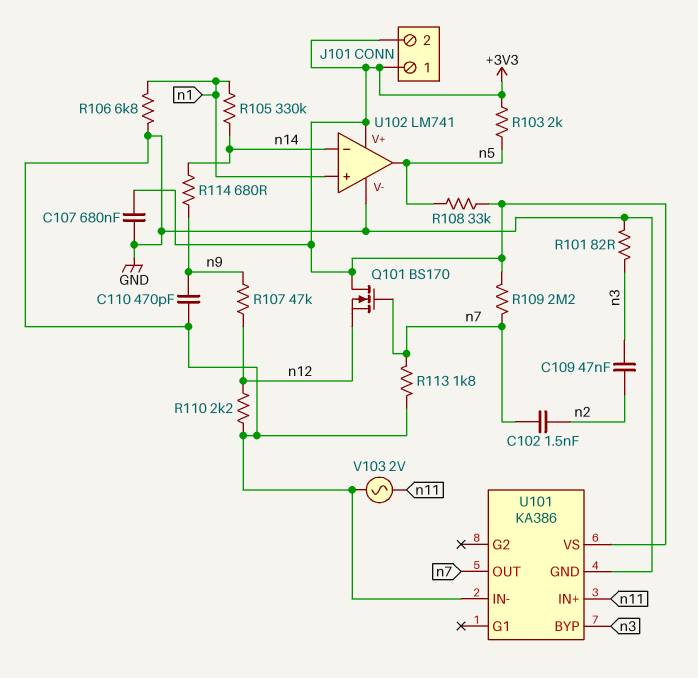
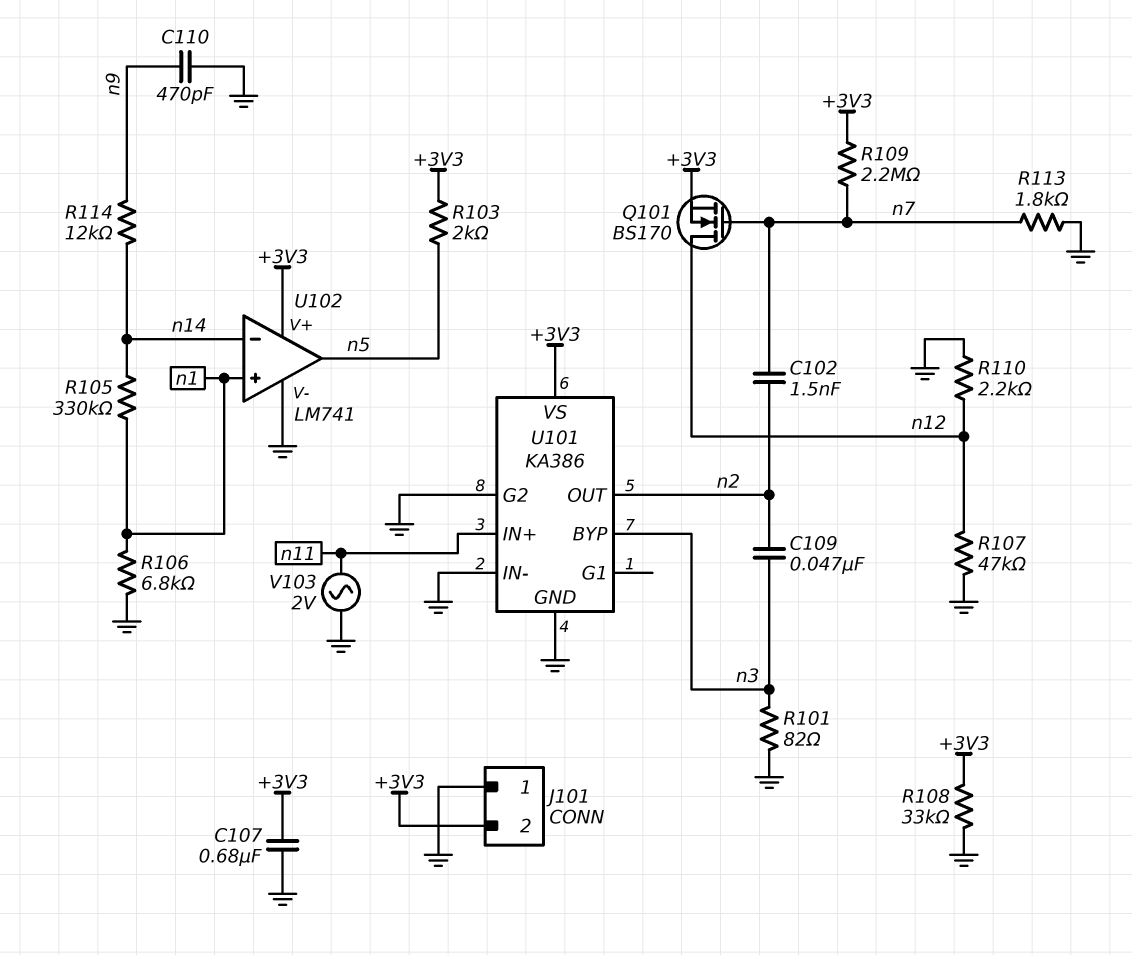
J101 pin 1: +3V3 -> GND
Q101: NMOS BS170 (G n7, D +3V3, S n12) -> NMOS BS170 (G n7, D n12, S +3V3)
R107: 47k (n9, n12) -> 47k (GND, n12)
R108: 33k (+3V3, n5) -> 33k (+3V3, GND)
R114: 680 (n9, n14) -> 12k (n9, n14)
U101 pin G2: none -> GND
U101 pin OUT: n7 -> n2

